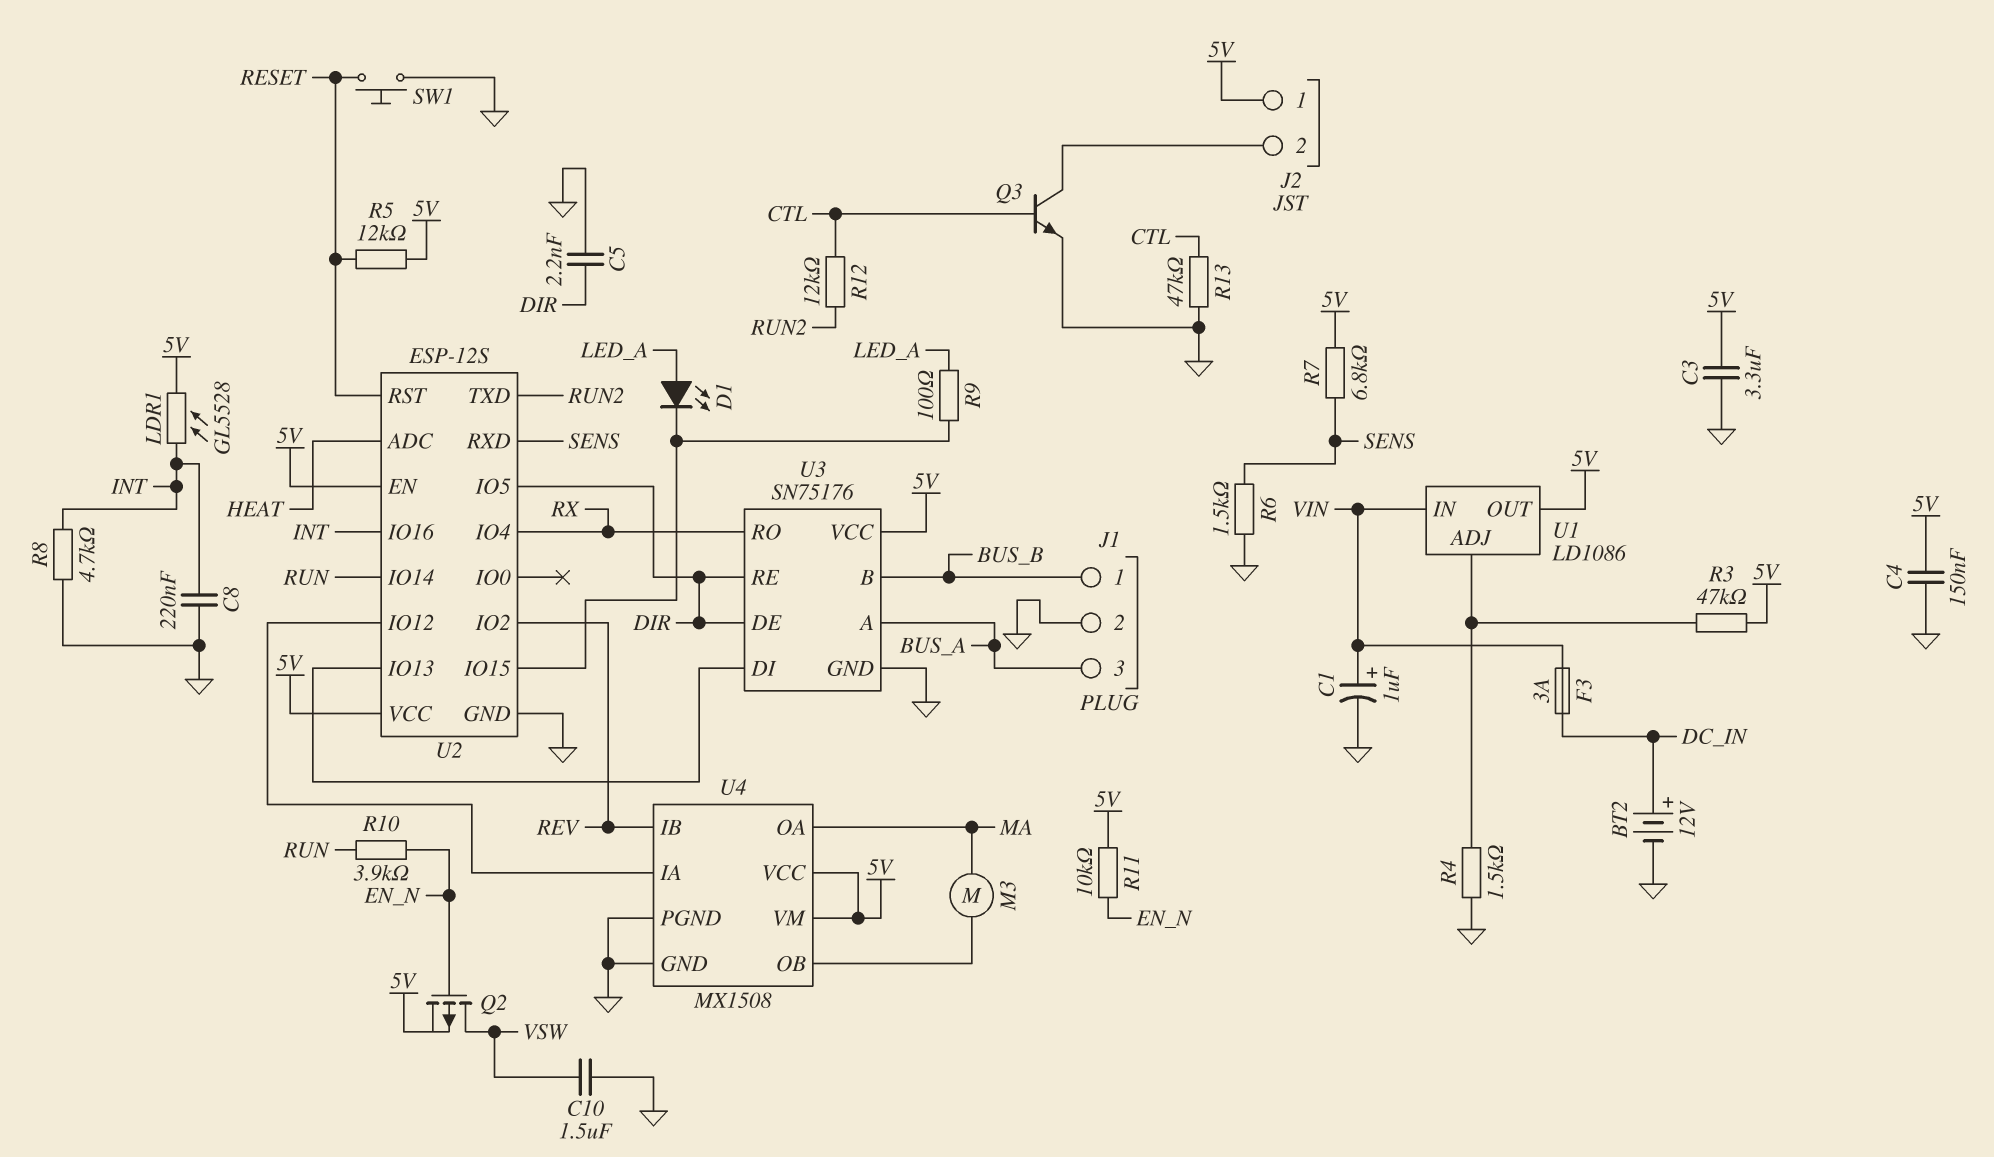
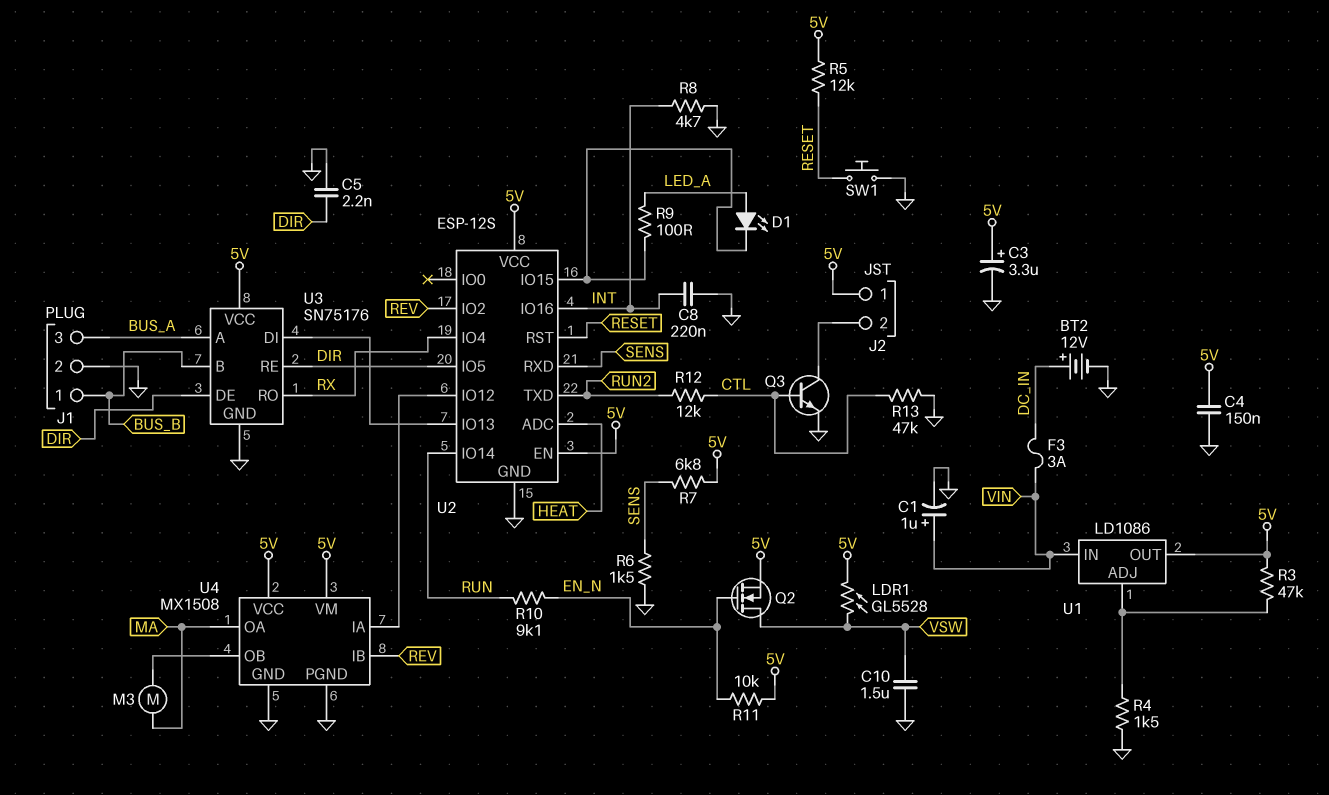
C3: 3.3uF (5V, GND) -> 3.3uF (plus 5V, minus GND)
LDR1: GL5528 (5V, INT) -> GL5528 (5V, VSW)
Q2: PMOS (G EN_N, D VSW, S 5V) -> NMOS (G EN_N, D VSW, S 5V)
R10: 3.9k (EN_N, RUN) -> 9.1k (EN_N, RUN)

